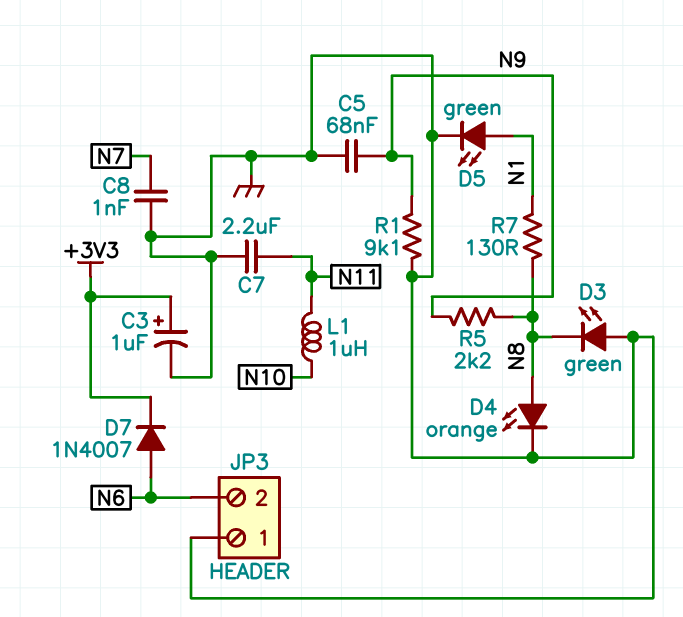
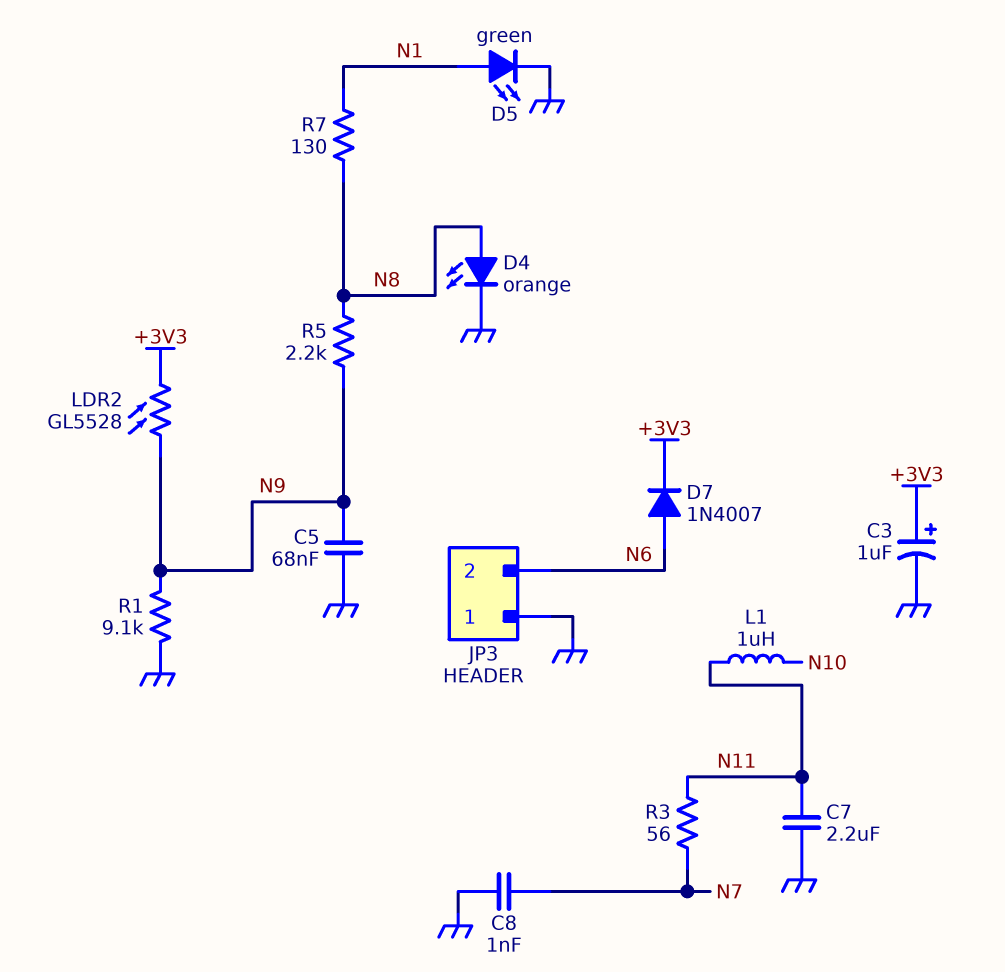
D3: LED green (A GND, K N8) -> none
LDR2: none -> GL5528 (+3V3, N9)
R3: none -> 56 (N7, N11)

